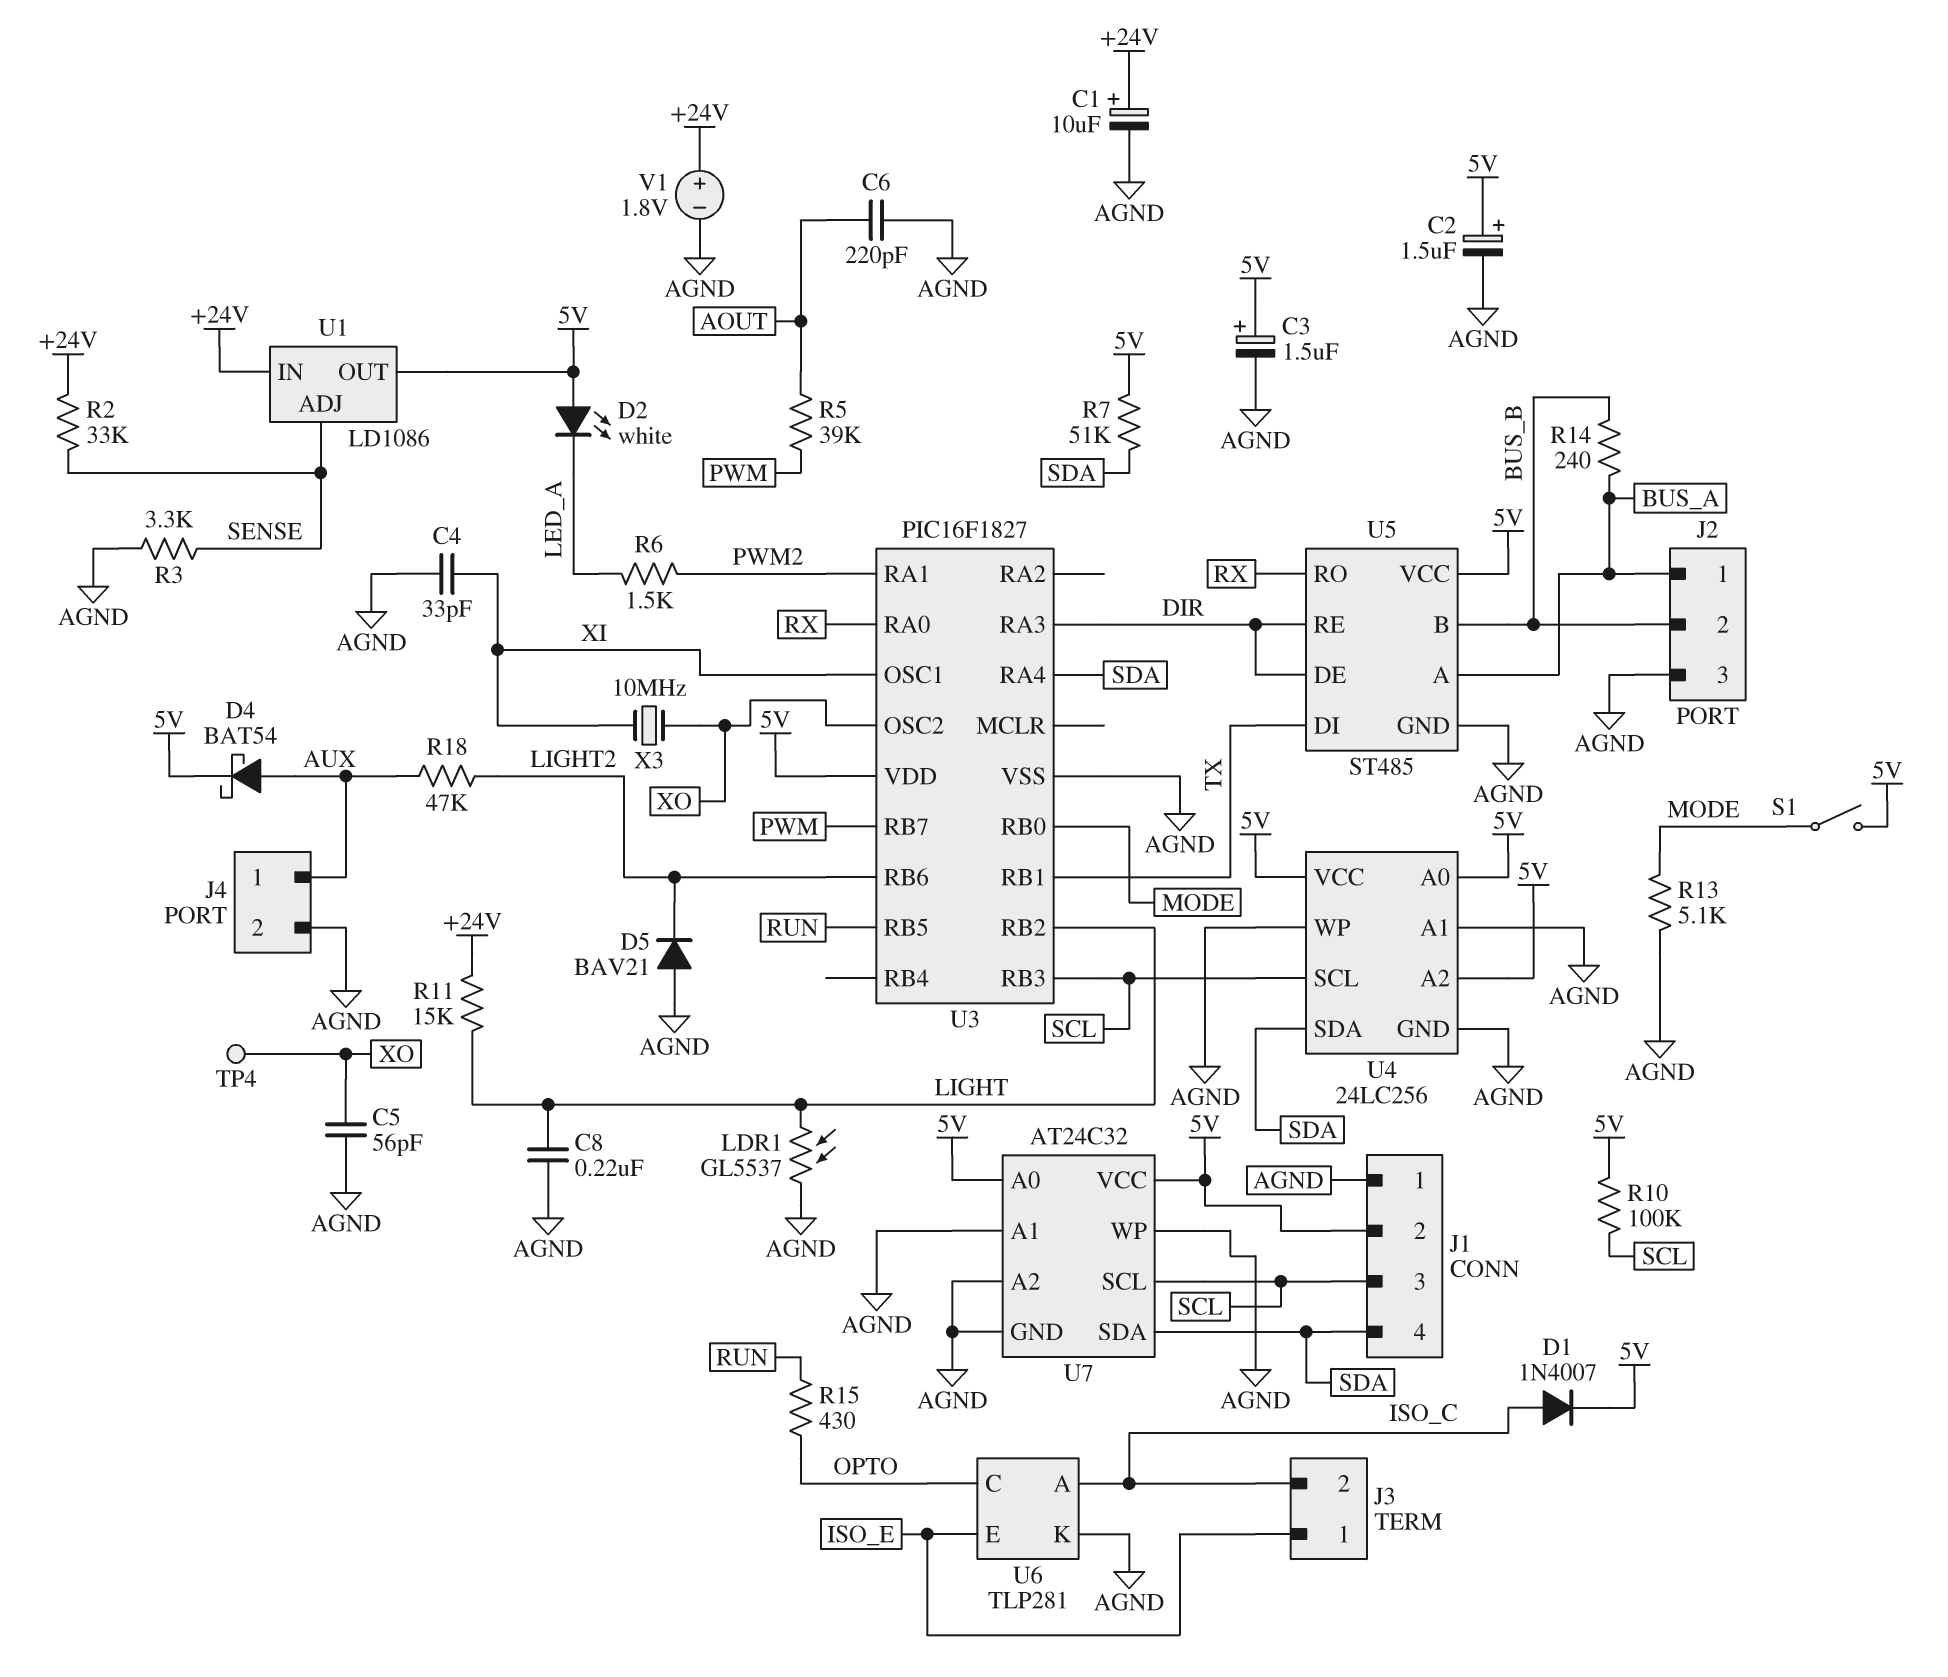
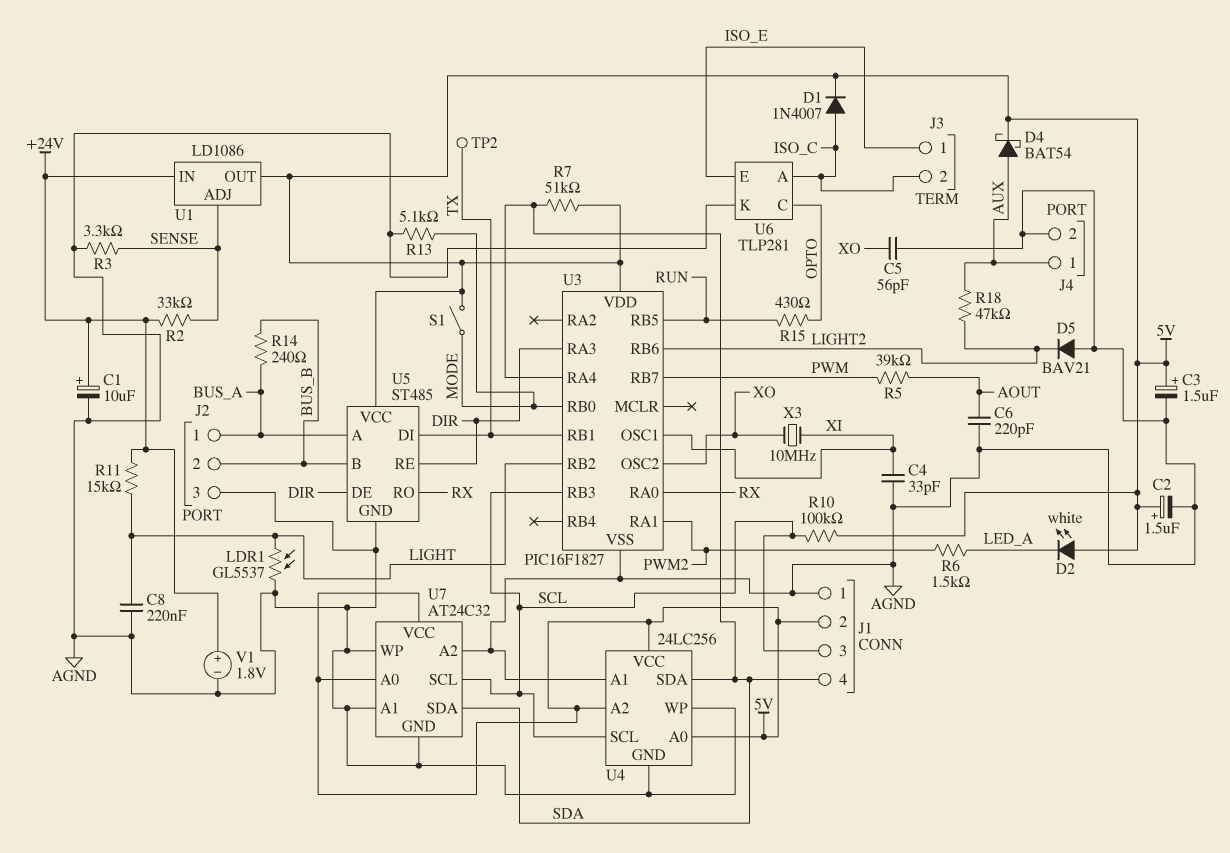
TP2: none -> test point (TX)
TP4: test point (XO) -> none

